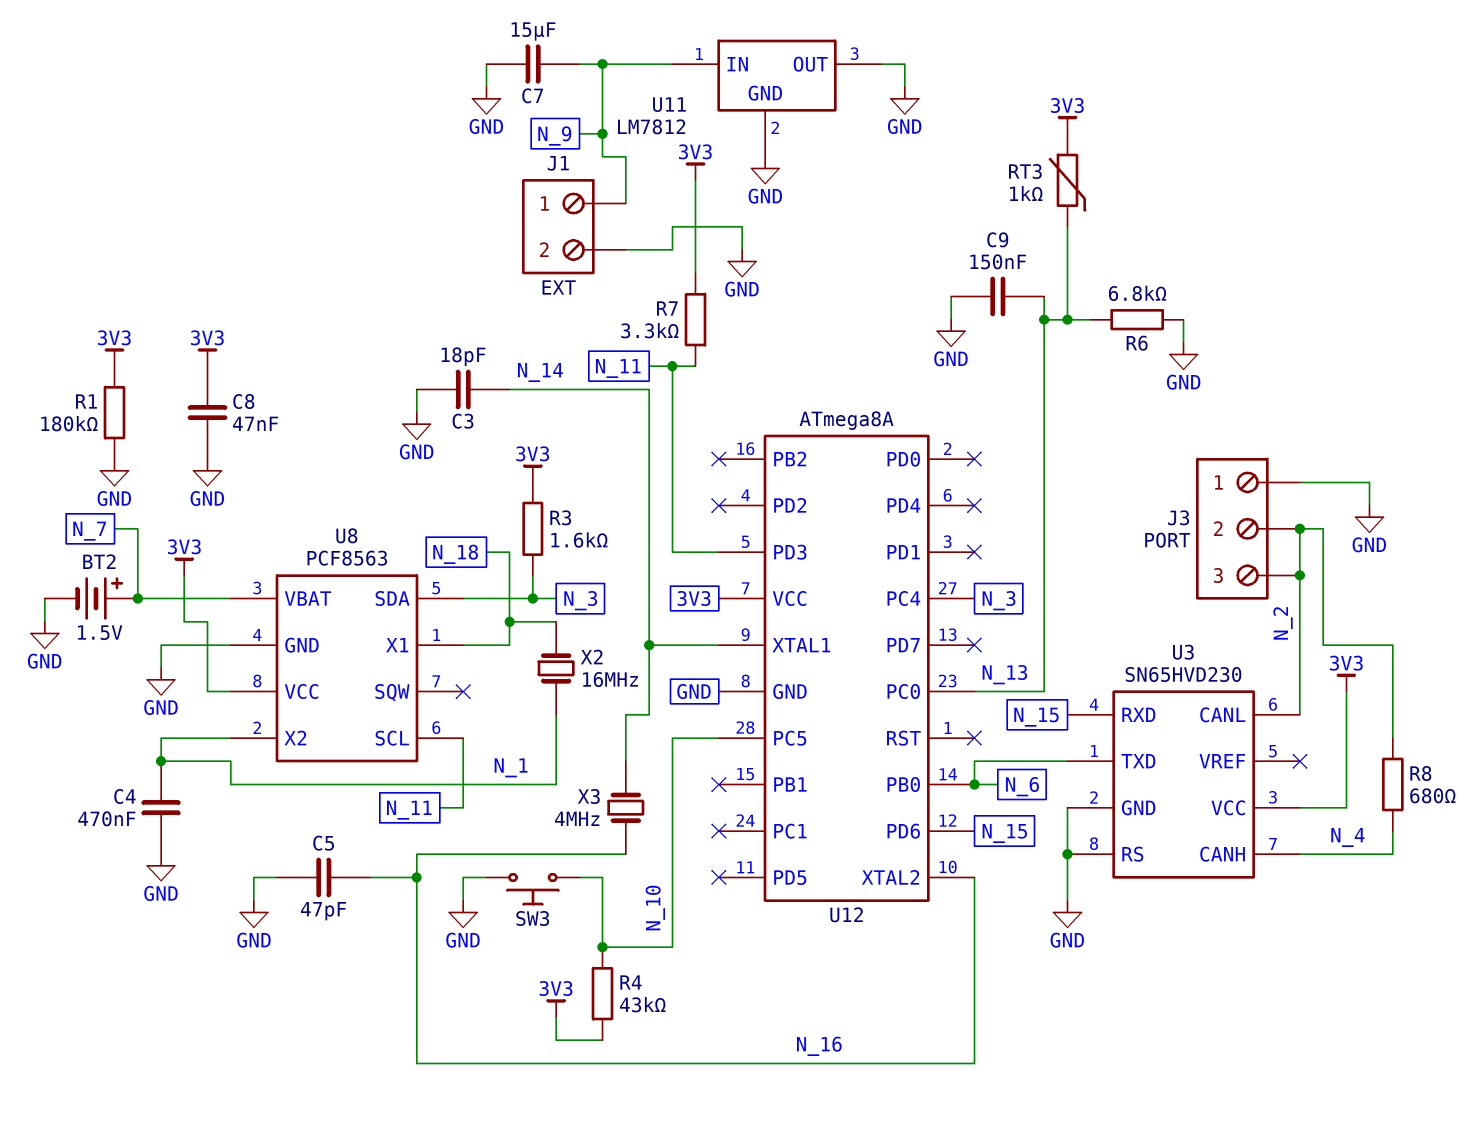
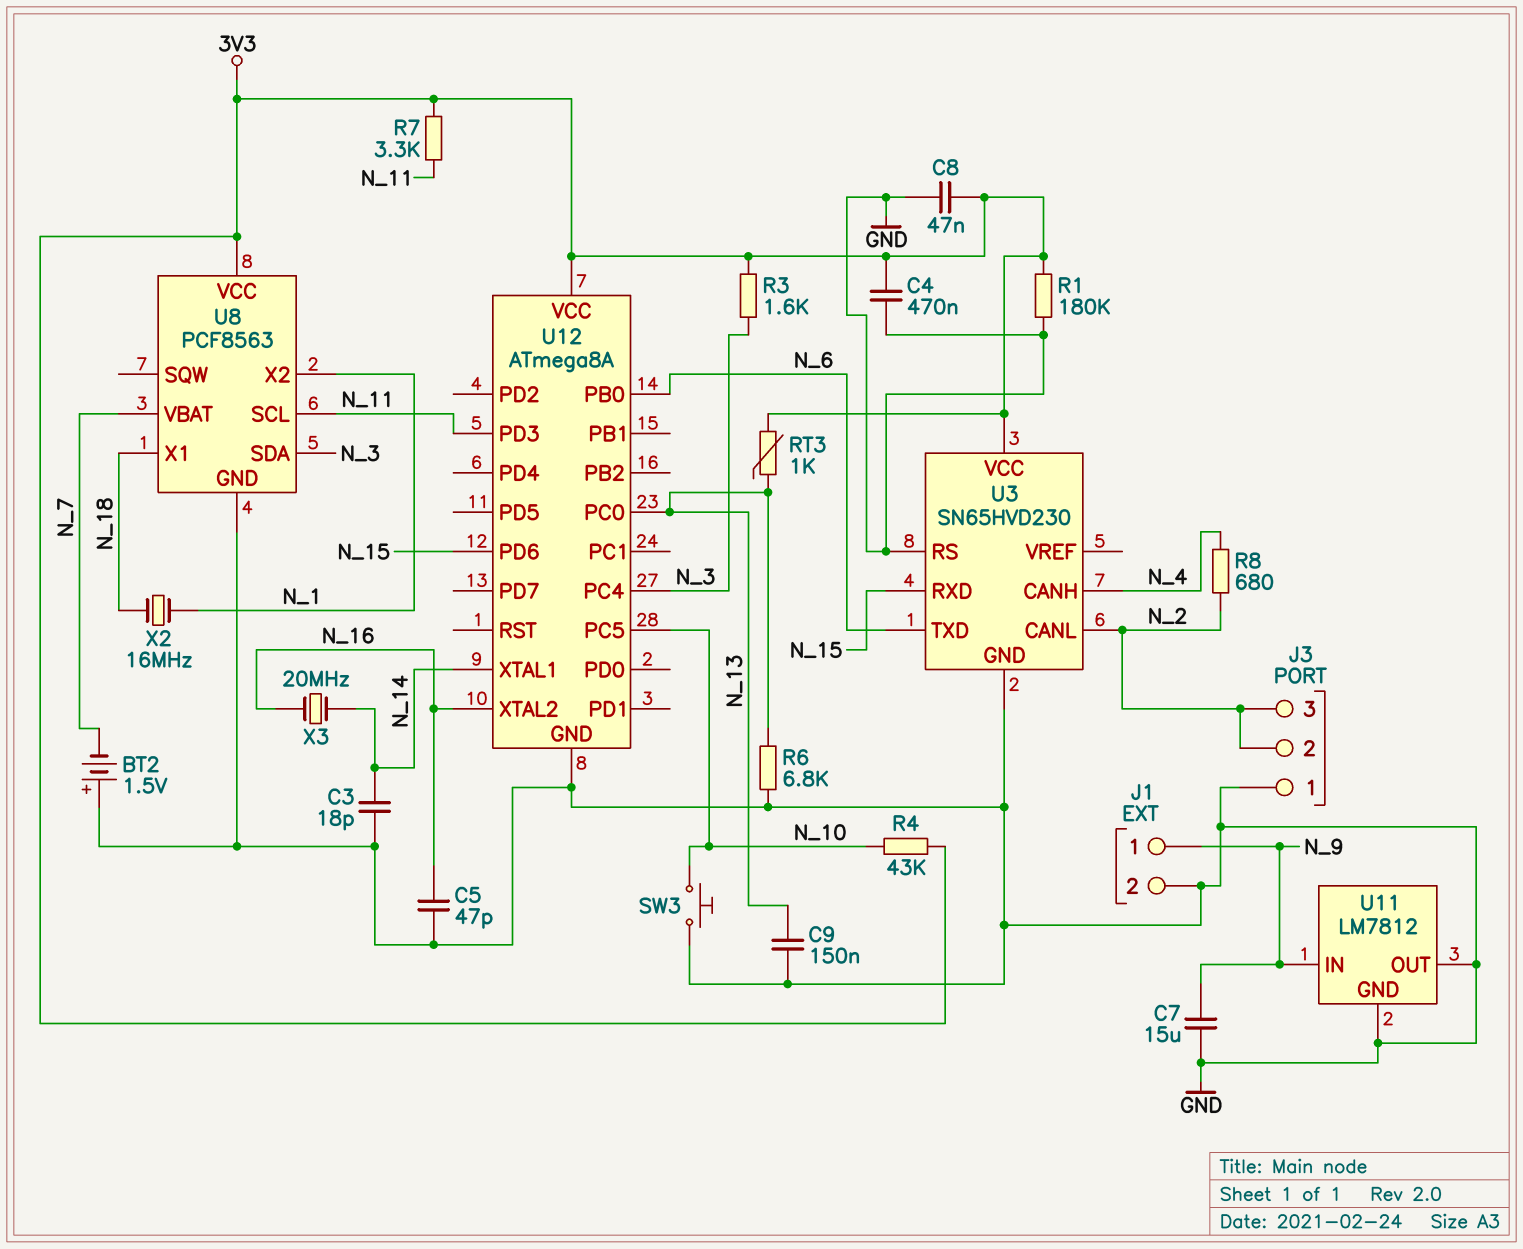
BT2: 1.5V (plus N_7, minus GND) -> 1.5V (plus GND, minus N_7)
C4: 470nF (GND, N_1) -> 470nF (3V3, GND)
X3: 4MHz (N_14, N_16) -> 20MHz (N_14, N_16)

